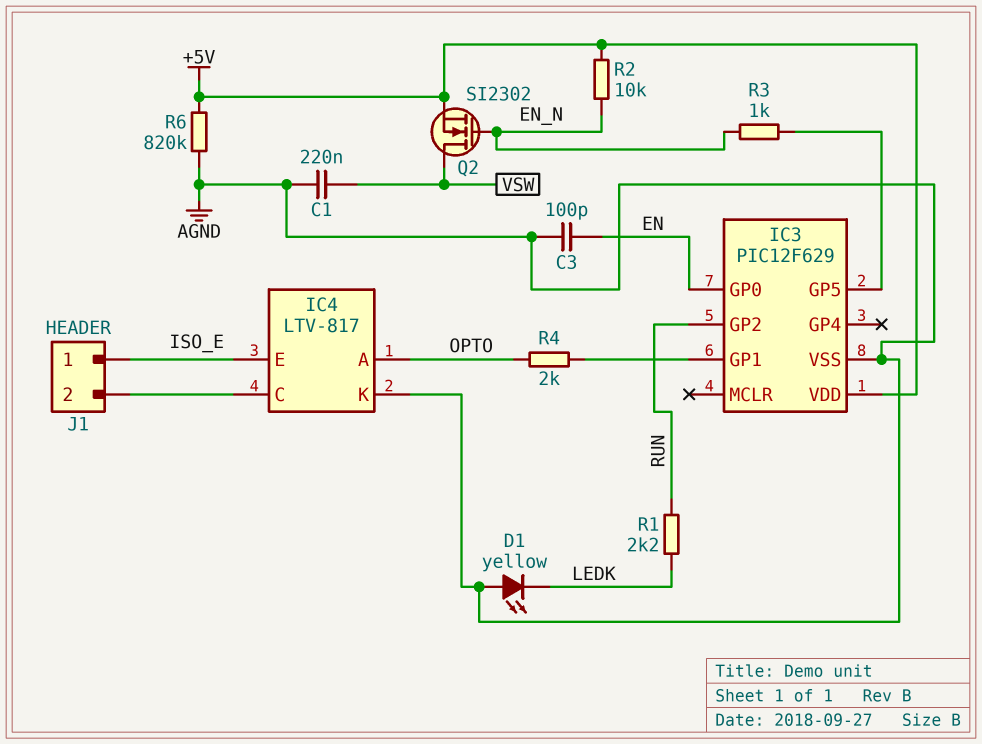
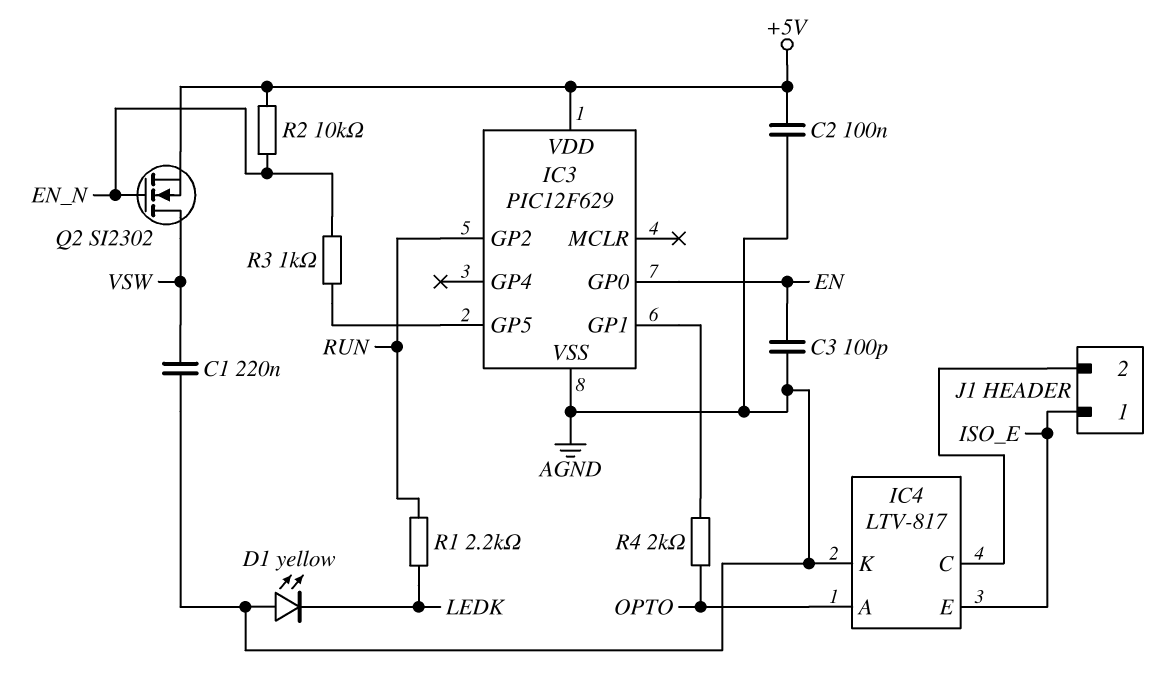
C2: none -> 100nF (+5V, AGND)
R6: 820k (+5V, AGND) -> none

